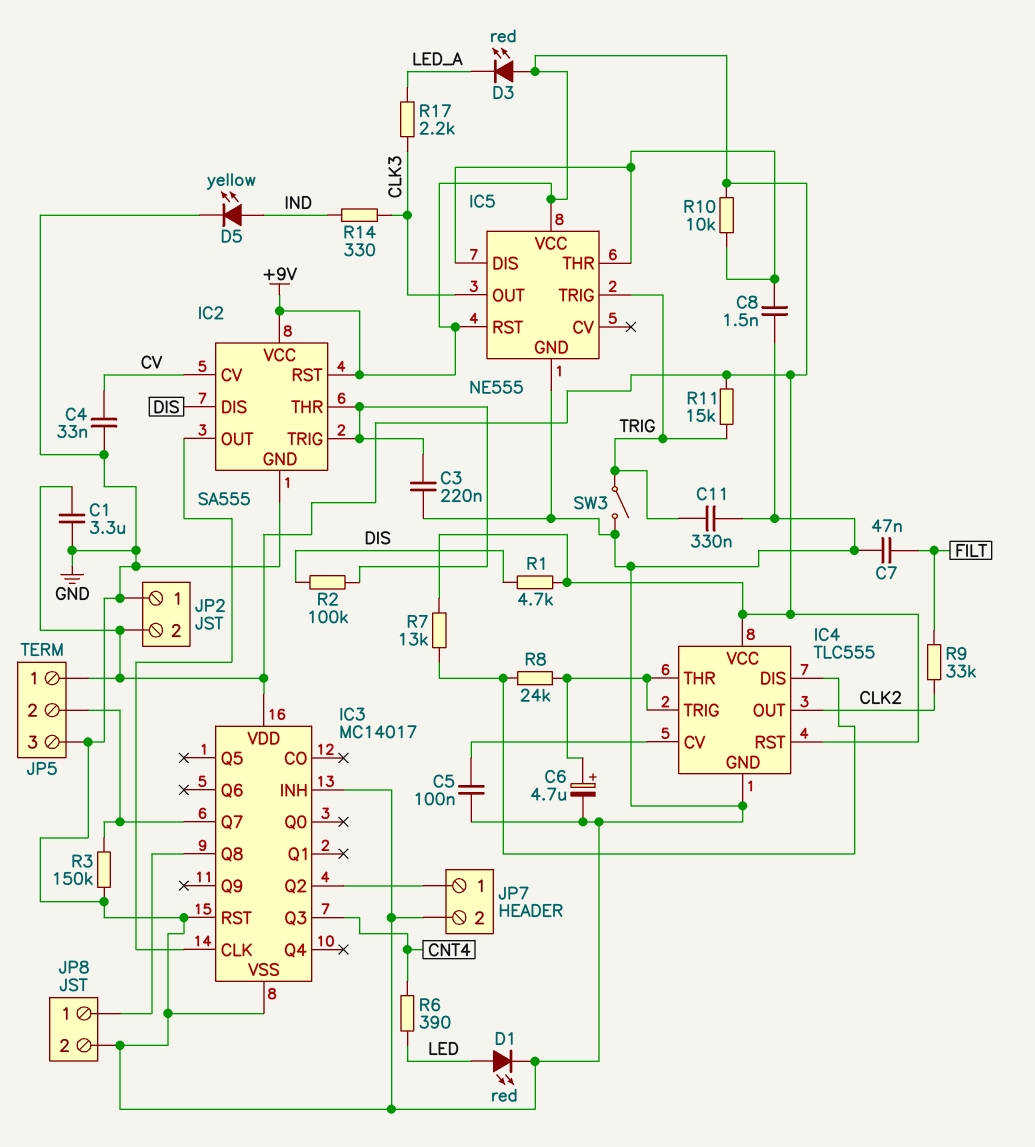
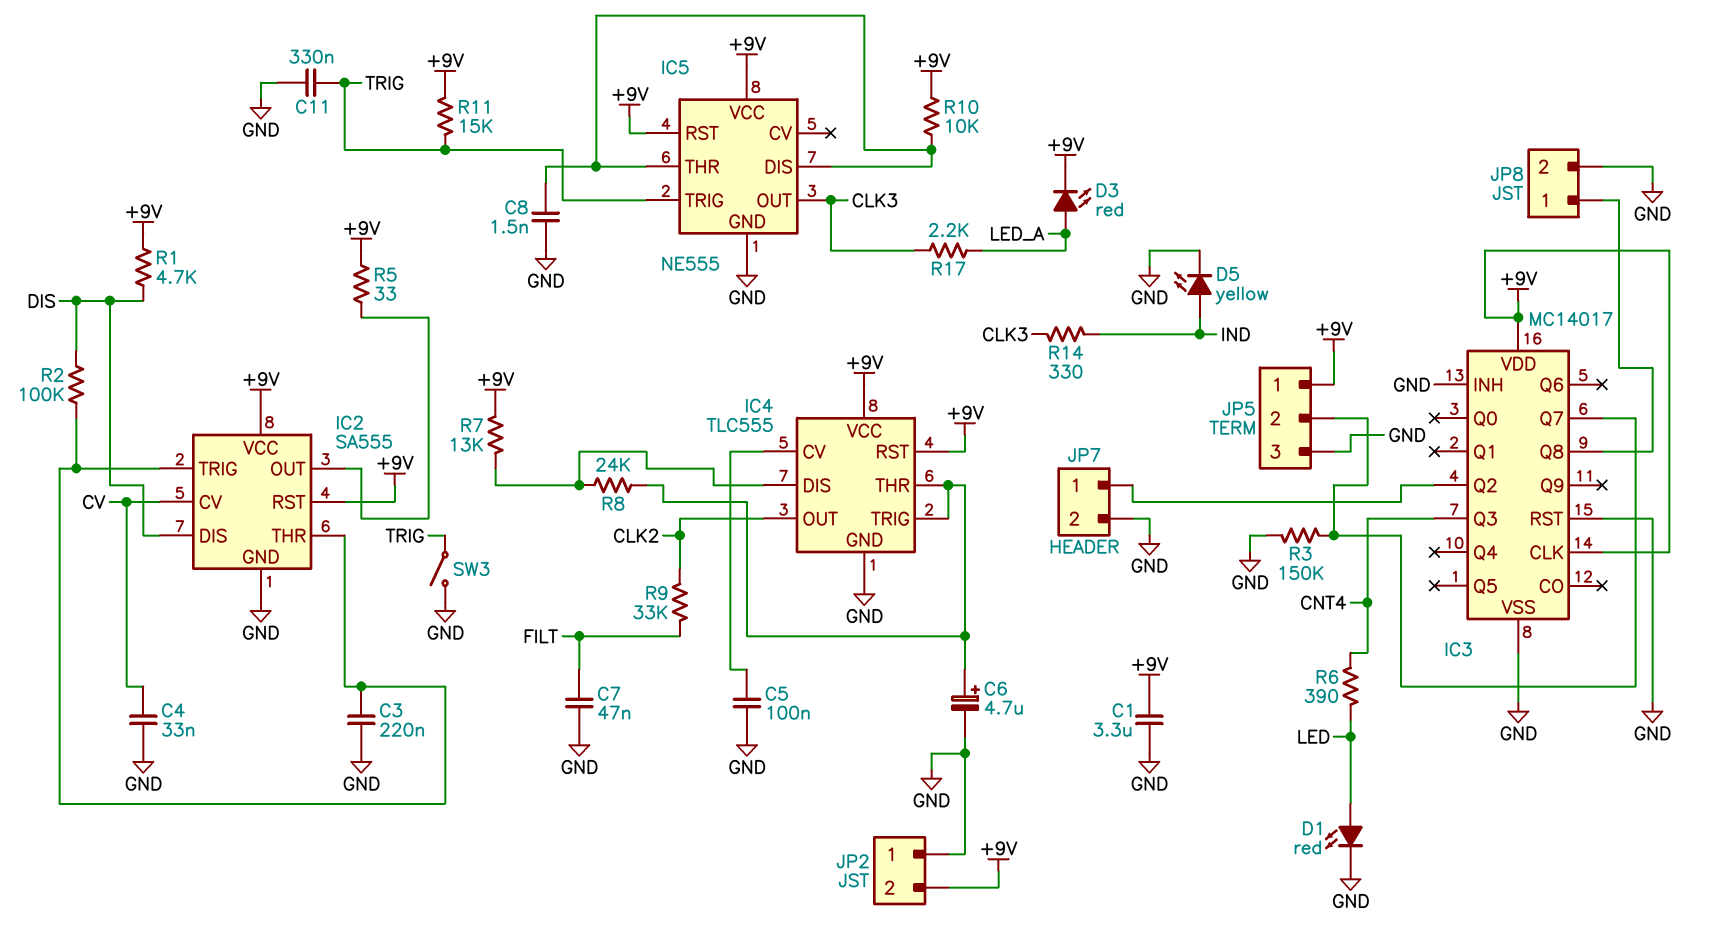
D3: LED red (A +9V, K LED_A) -> LED red (A LED_A, K +9V)
IC3 pin CLK: IC2/OUT -> +9V
R5: none -> 33 (+9V, IC2/OUT)

